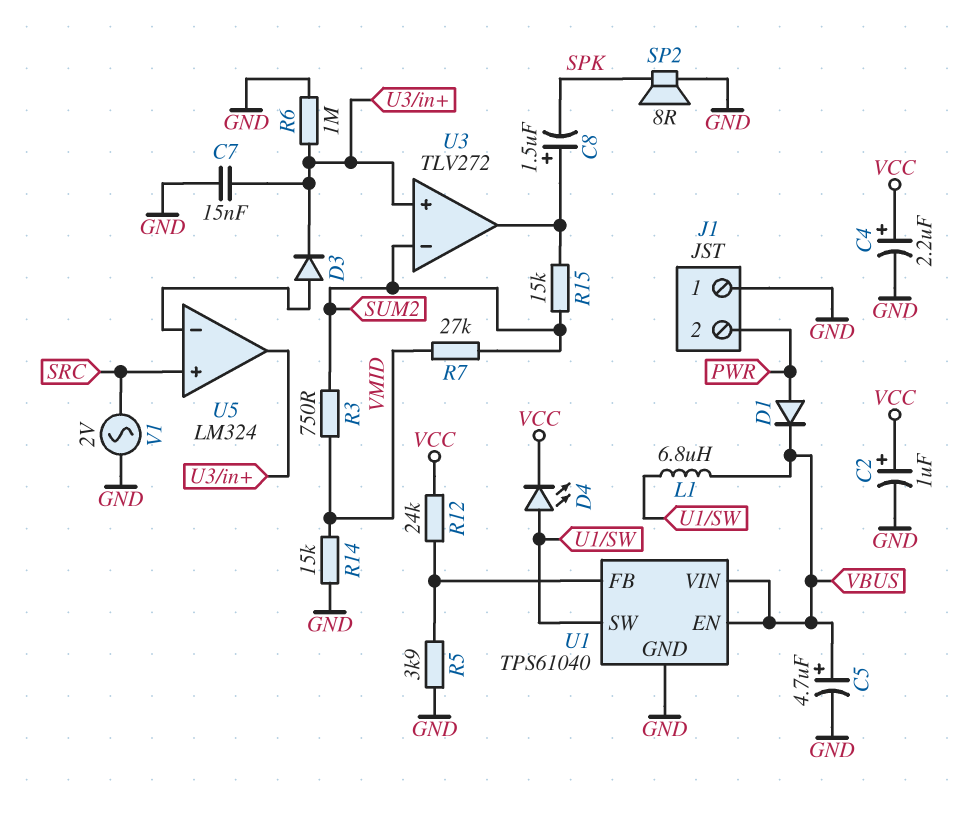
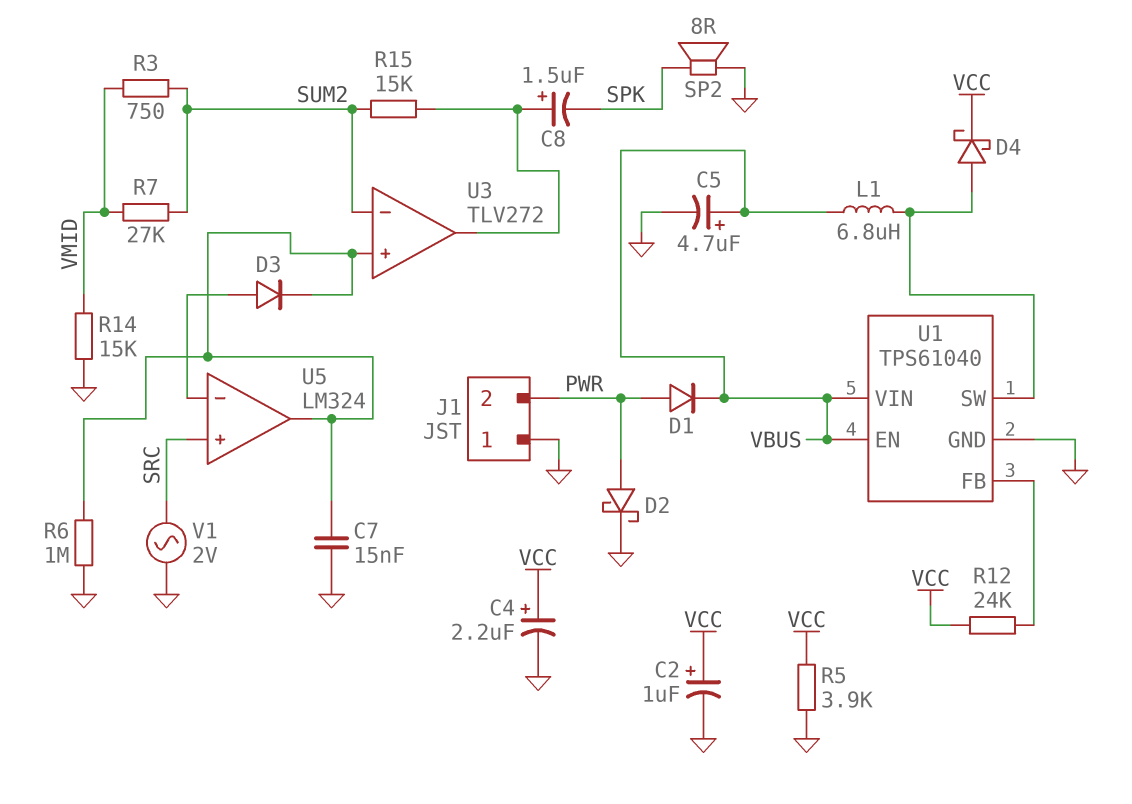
D2: none -> schottky (A PWR, K GND)
D4: LED (A U1/SW, K VCC) -> schottky (A U1/SW, K VCC)
R5: 3.9k (GND, U1/FB) -> 3.9k (GND, VCC)

